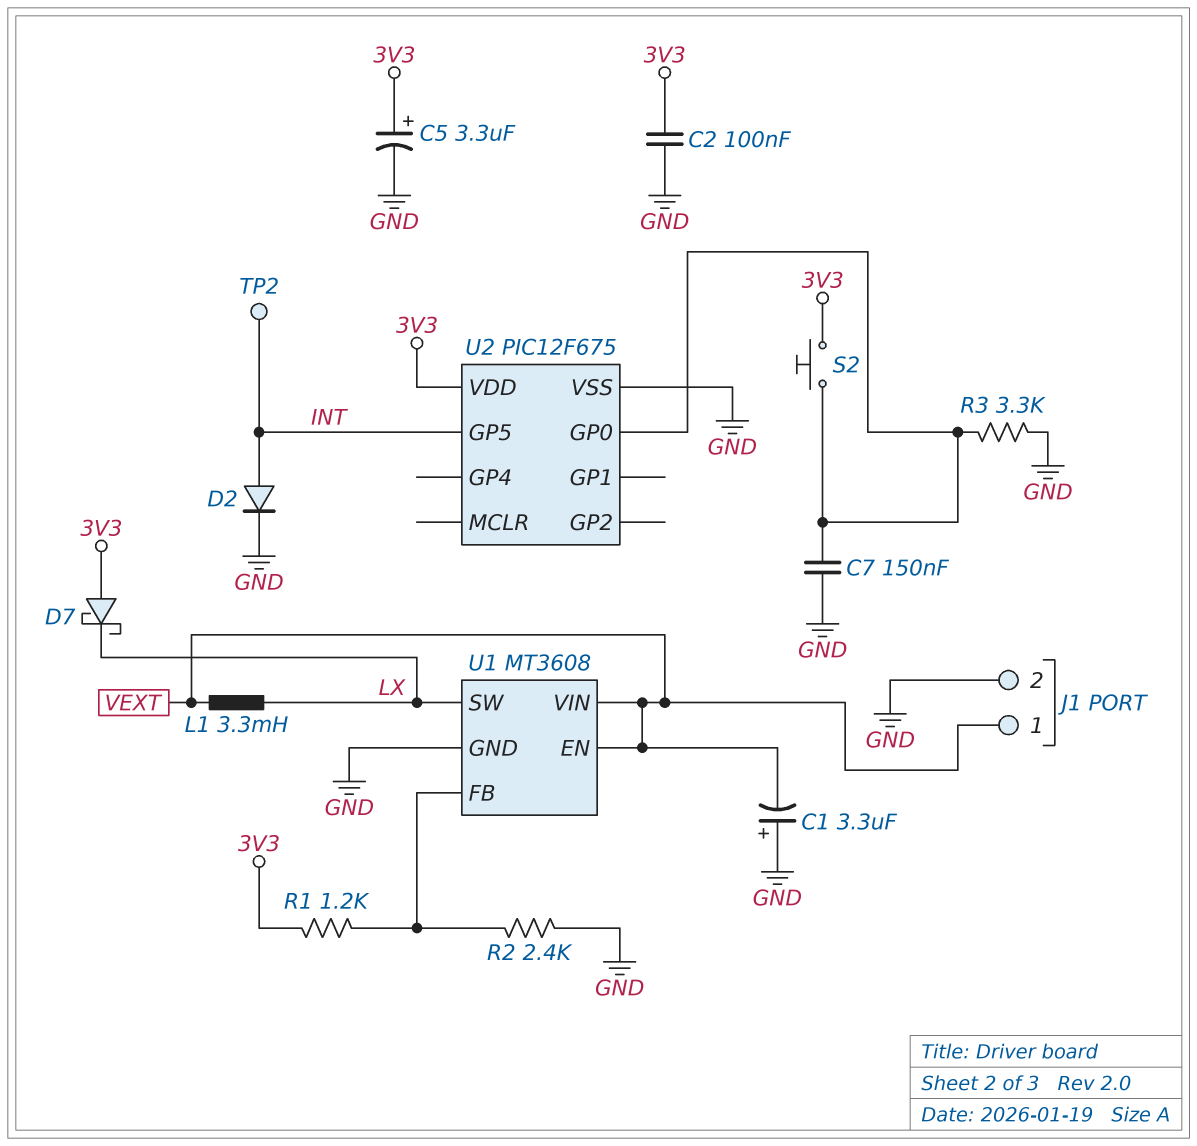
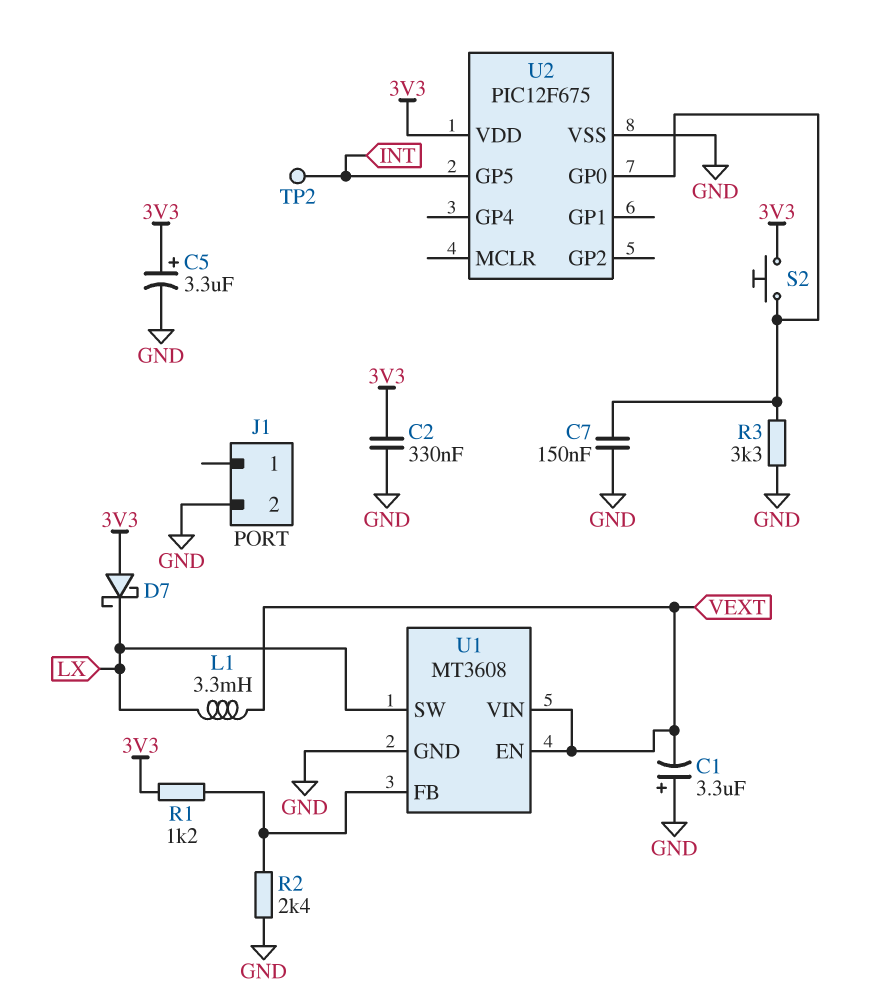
C2: 100nF (3V3, GND) -> 330nF (3V3, GND)
D2: diode (A INT, K GND) -> none
J1 pin 1: VEXT -> none

